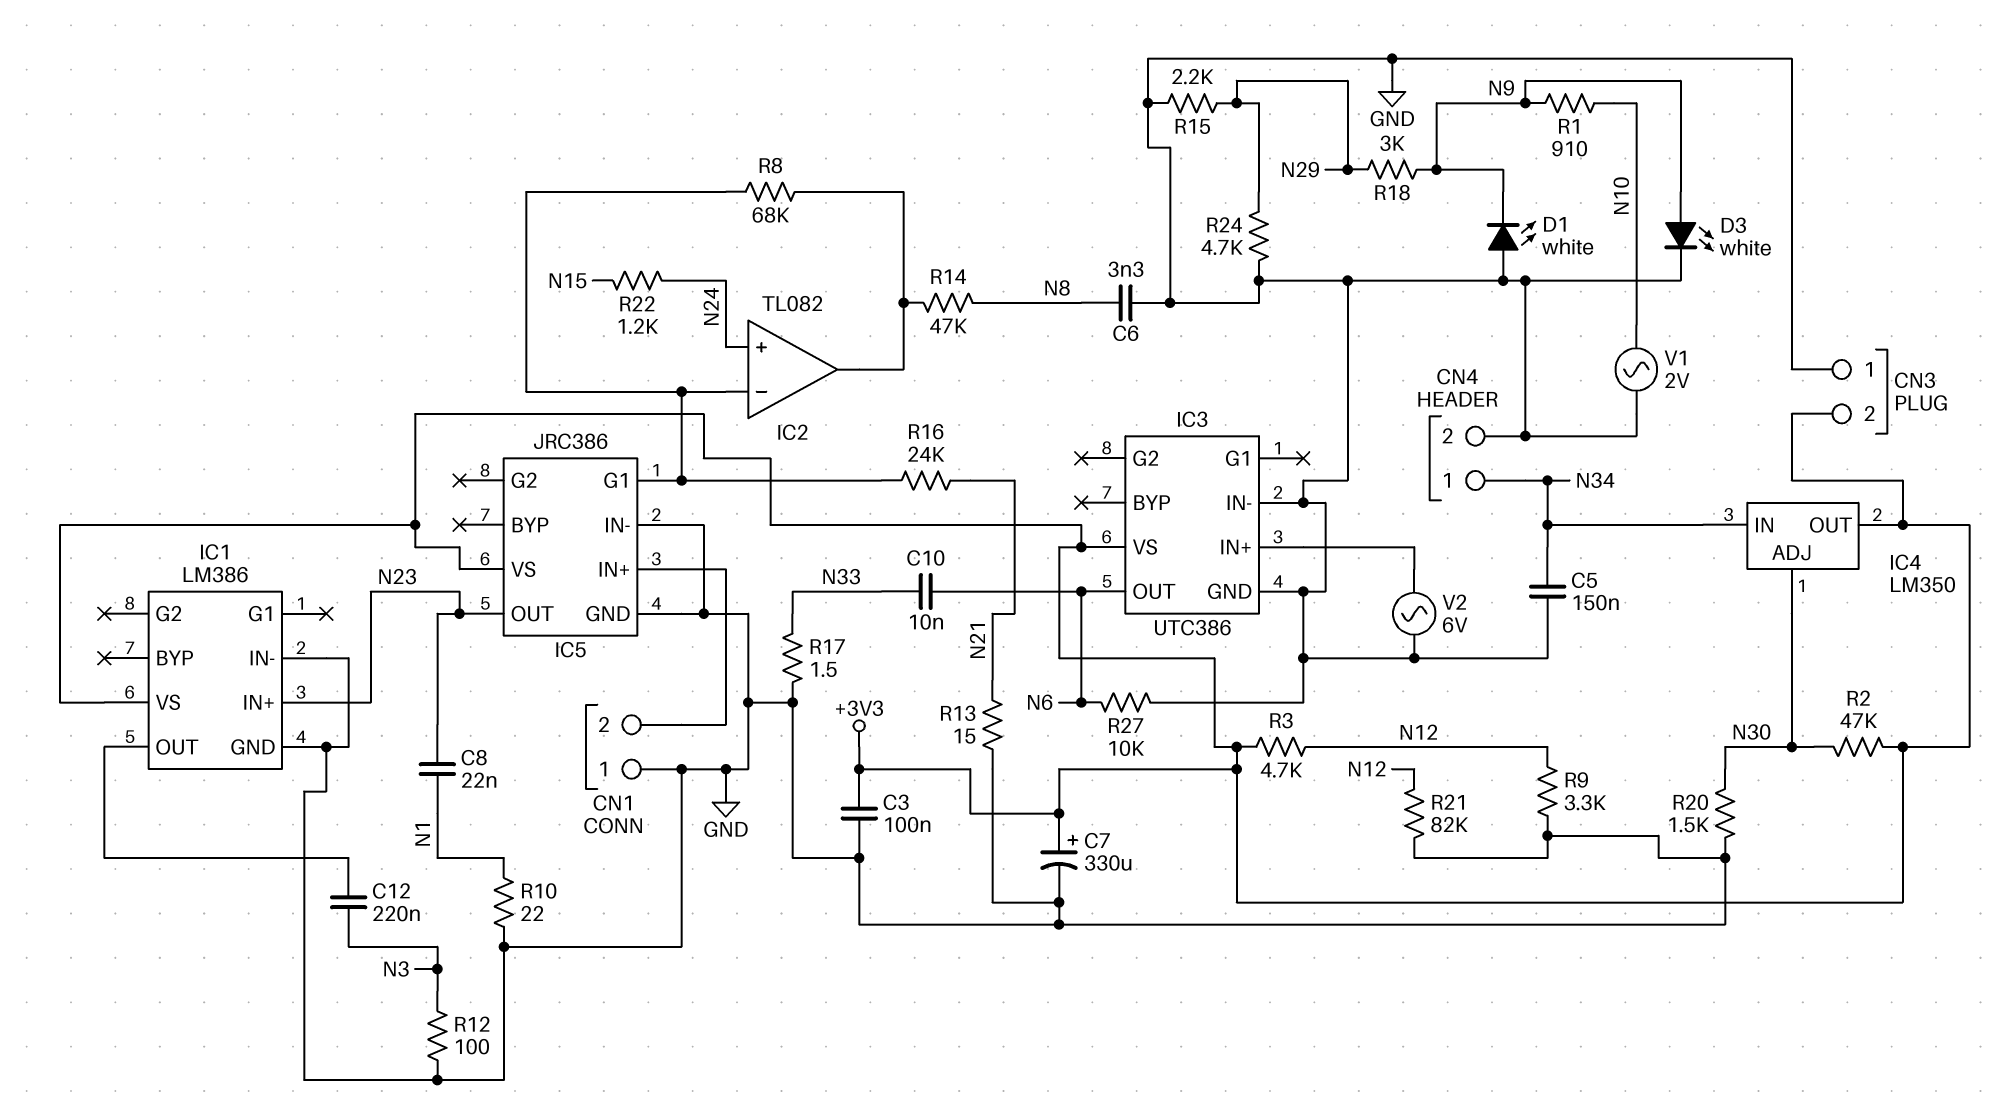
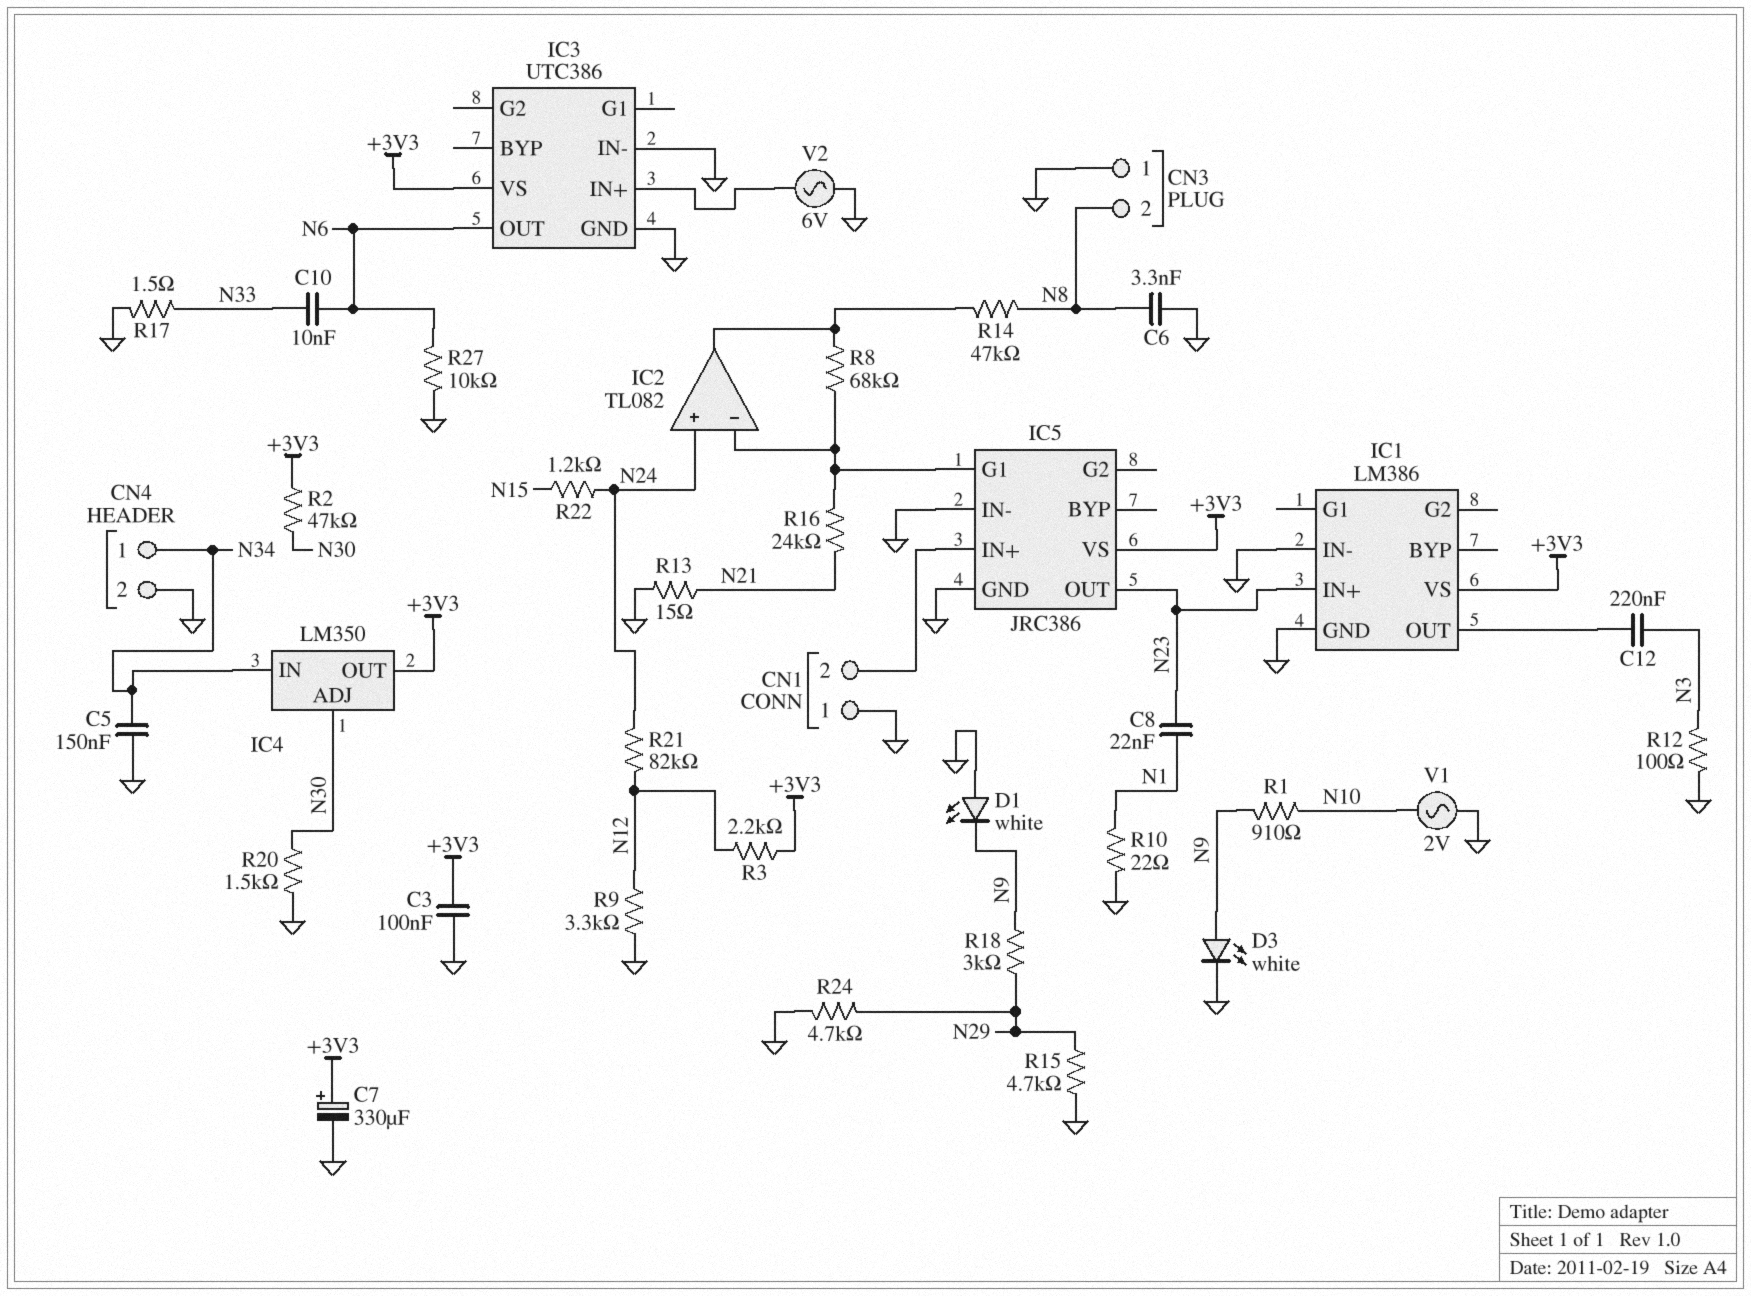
CN3 pin 2: +3V3 -> N8
R3: 4.7k (+3V3, N12) -> 2.2k (+3V3, N12)
R15: 2.2k (GND, N29) -> 4.7k (GND, N29)
R21: 82k (GND, N12) -> 82k (N12, N24)

